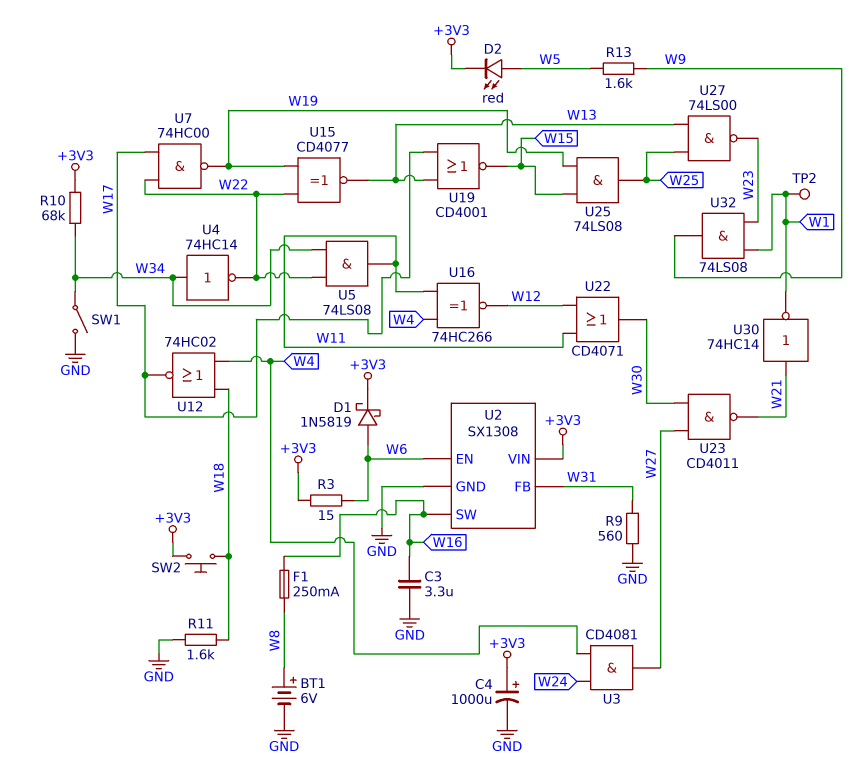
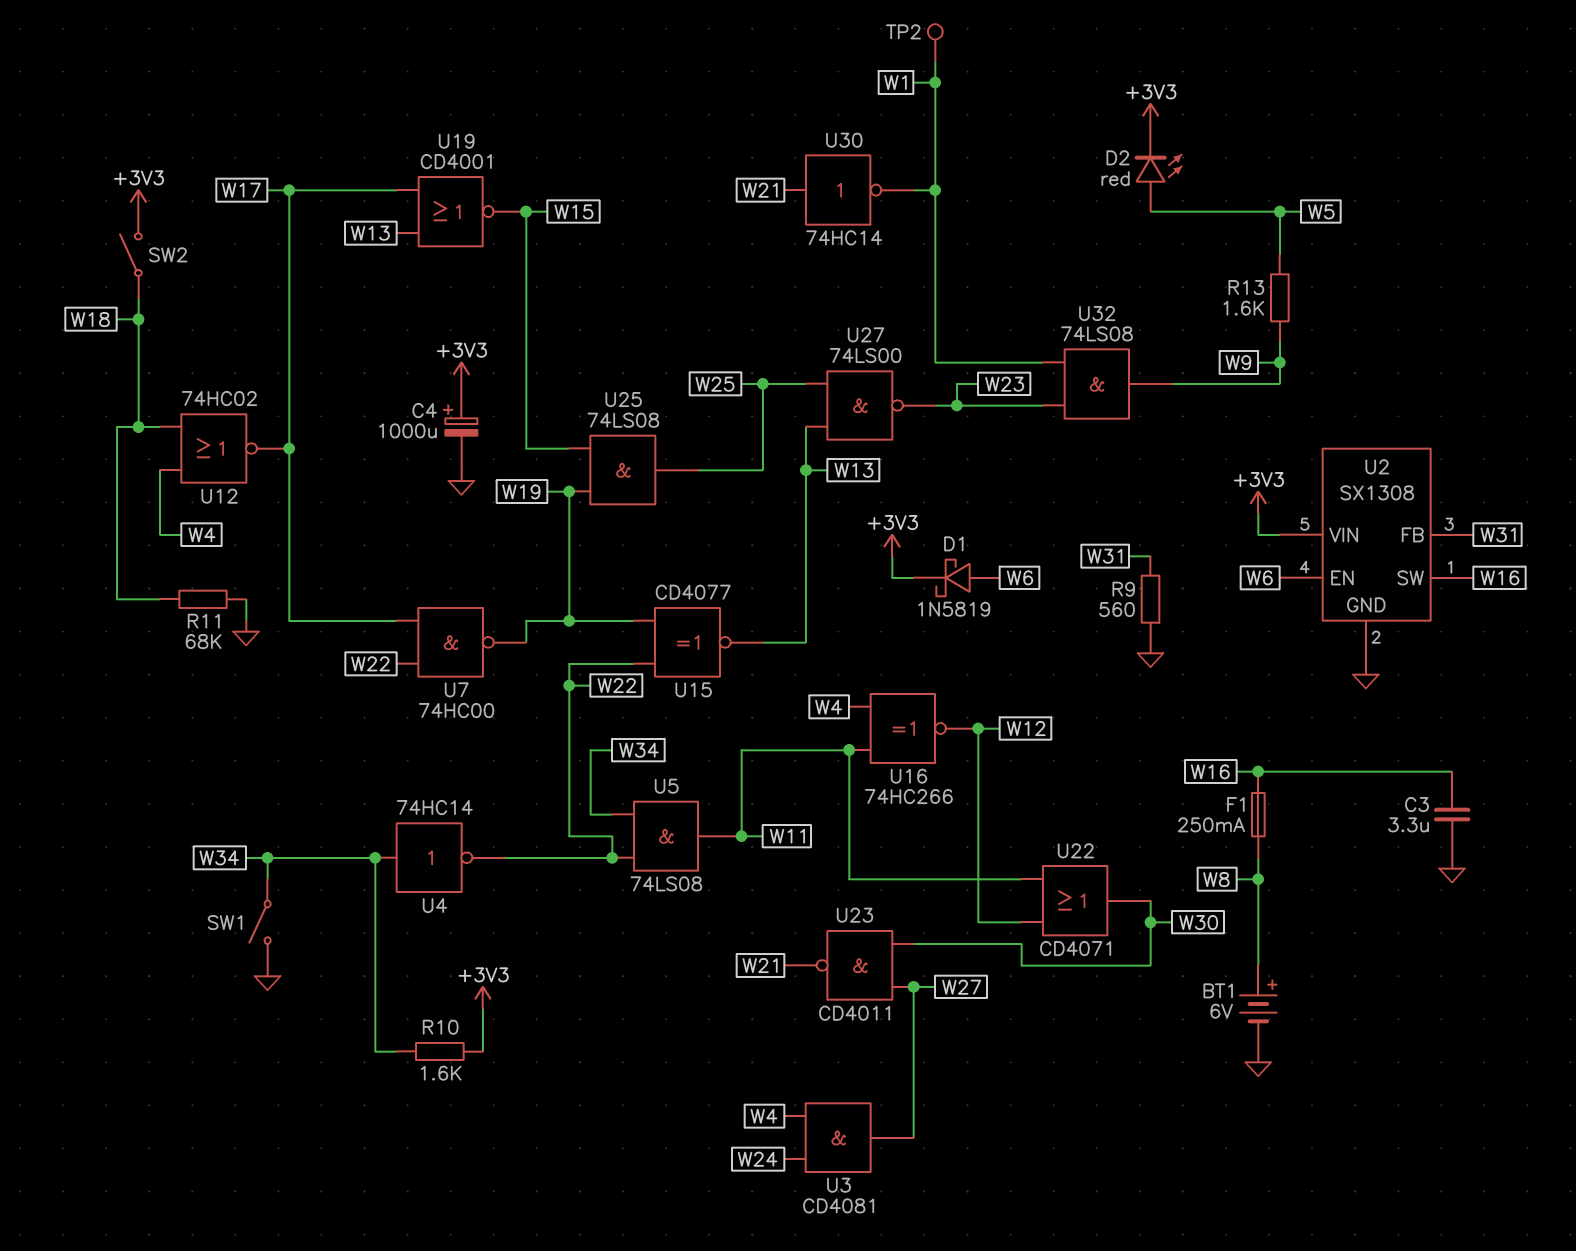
R3: 15 (+3V3, W6) -> none
R10: 68k (+3V3, W34) -> 1.6k (+3V3, W34)
R11: 1.6k (GND, W18) -> 68k (GND, W18)
SW2: button (+3V3, W18) -> switch (+3V3, W18)

